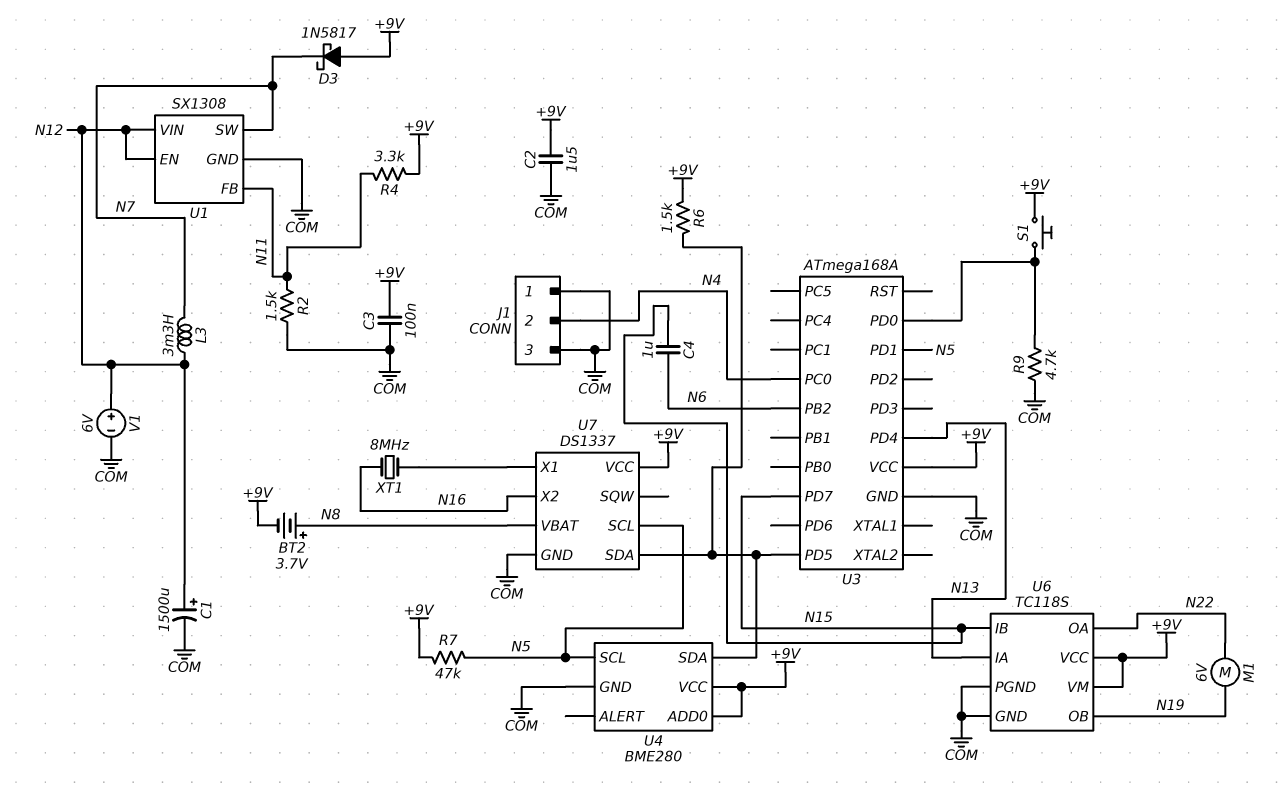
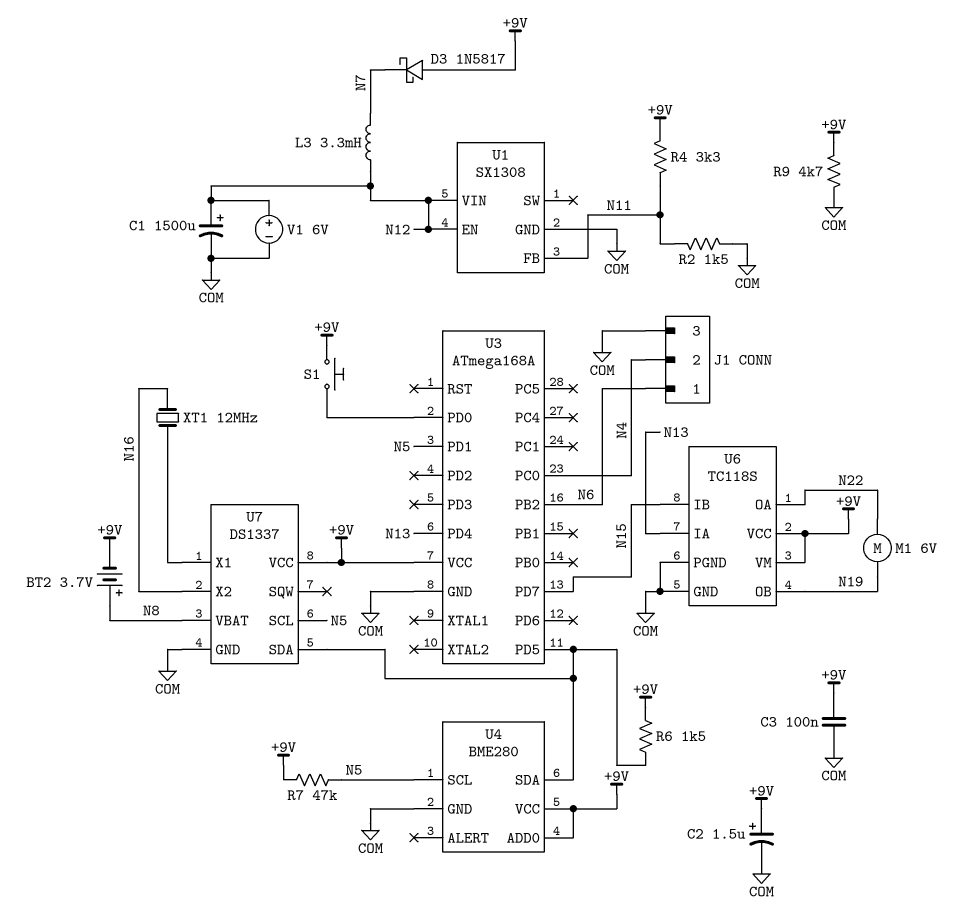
C2: 1.5uF (+9V, COM) -> 1.5uF (plus +9V, minus COM)
C4: 1uF (N6, N15) -> none
J1 pin 1: COM -> N6
R9: 4.7k (COM, U3/PD0) -> 4.7k (+9V, COM)
U1 pin SW: N7 -> none
XT1: 8MHz (N16, U7/X1) -> 12MHz (N16, U7/X1)

